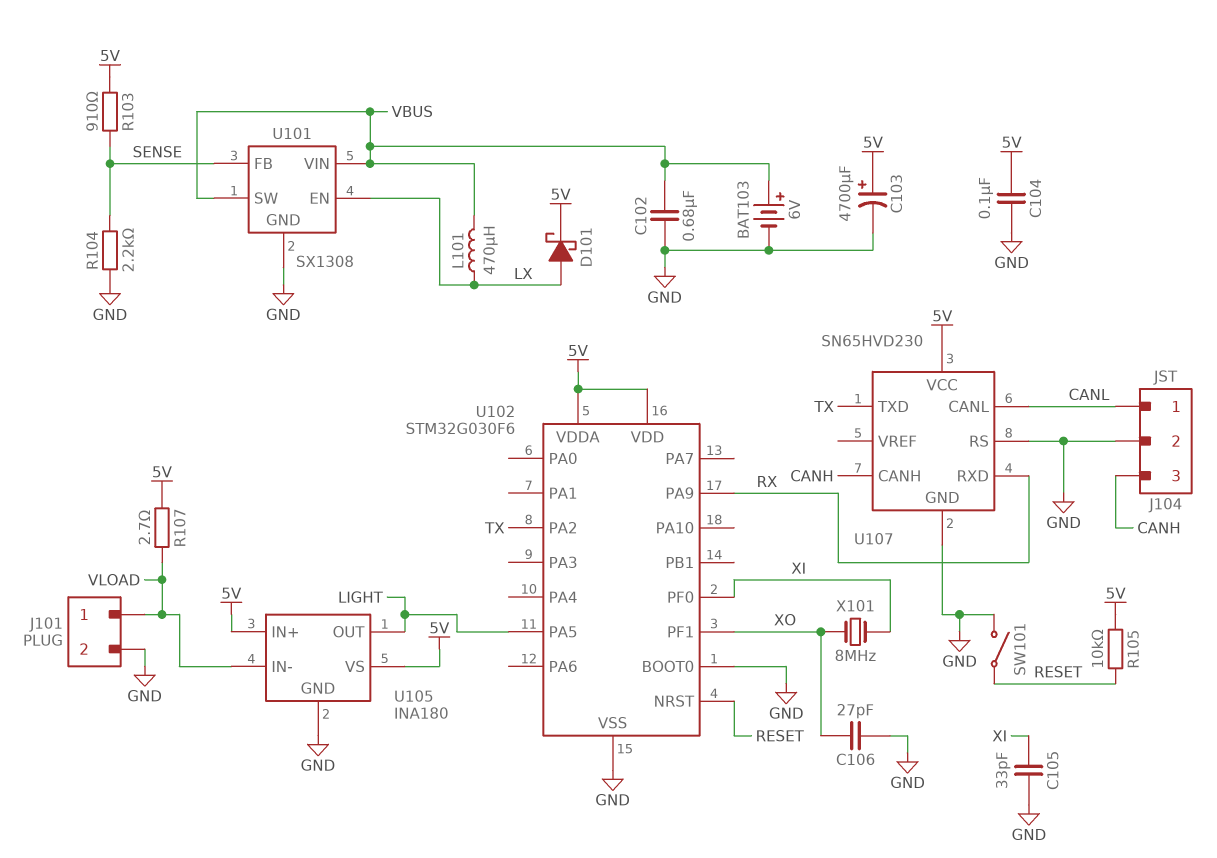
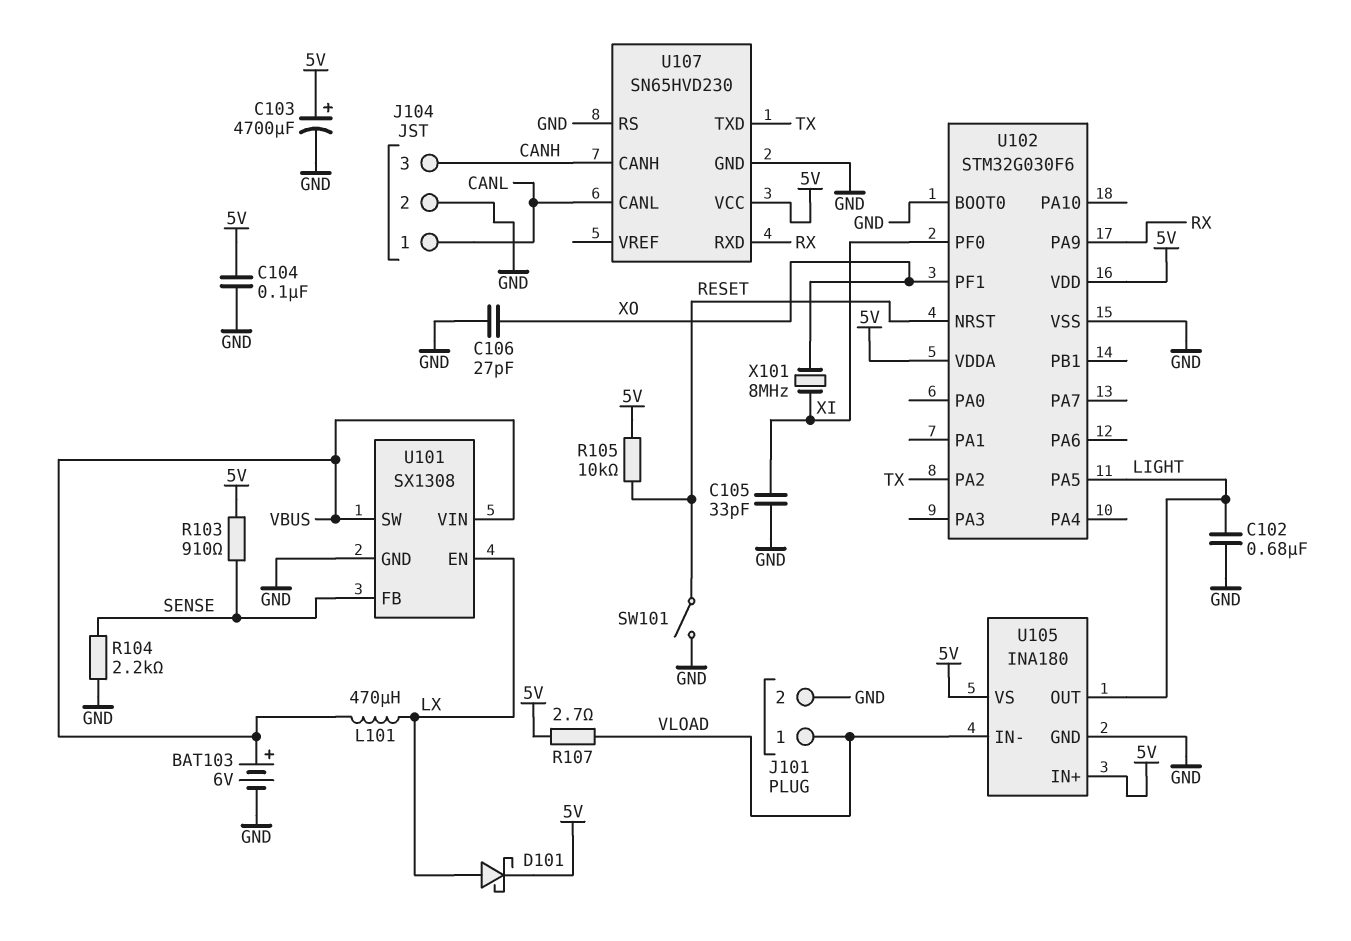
C102: 680nF (GND, VBUS) -> 680nF (GND, LIGHT)

